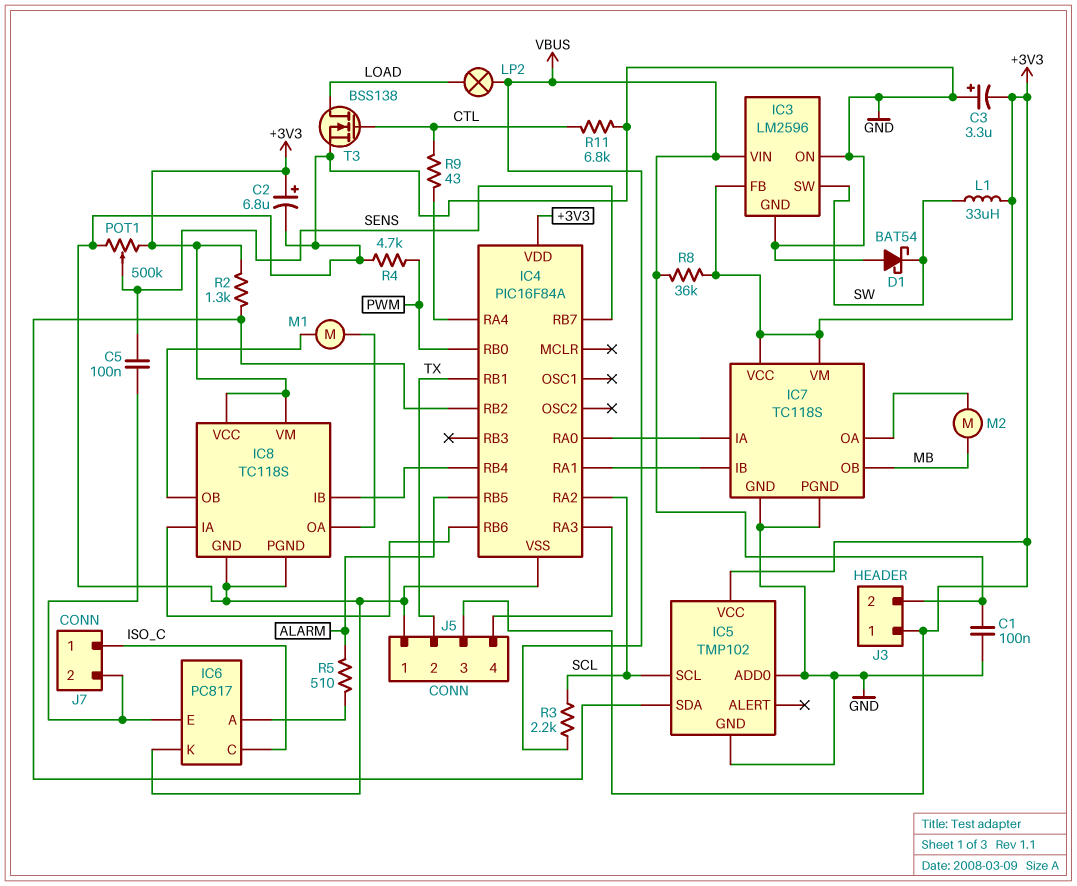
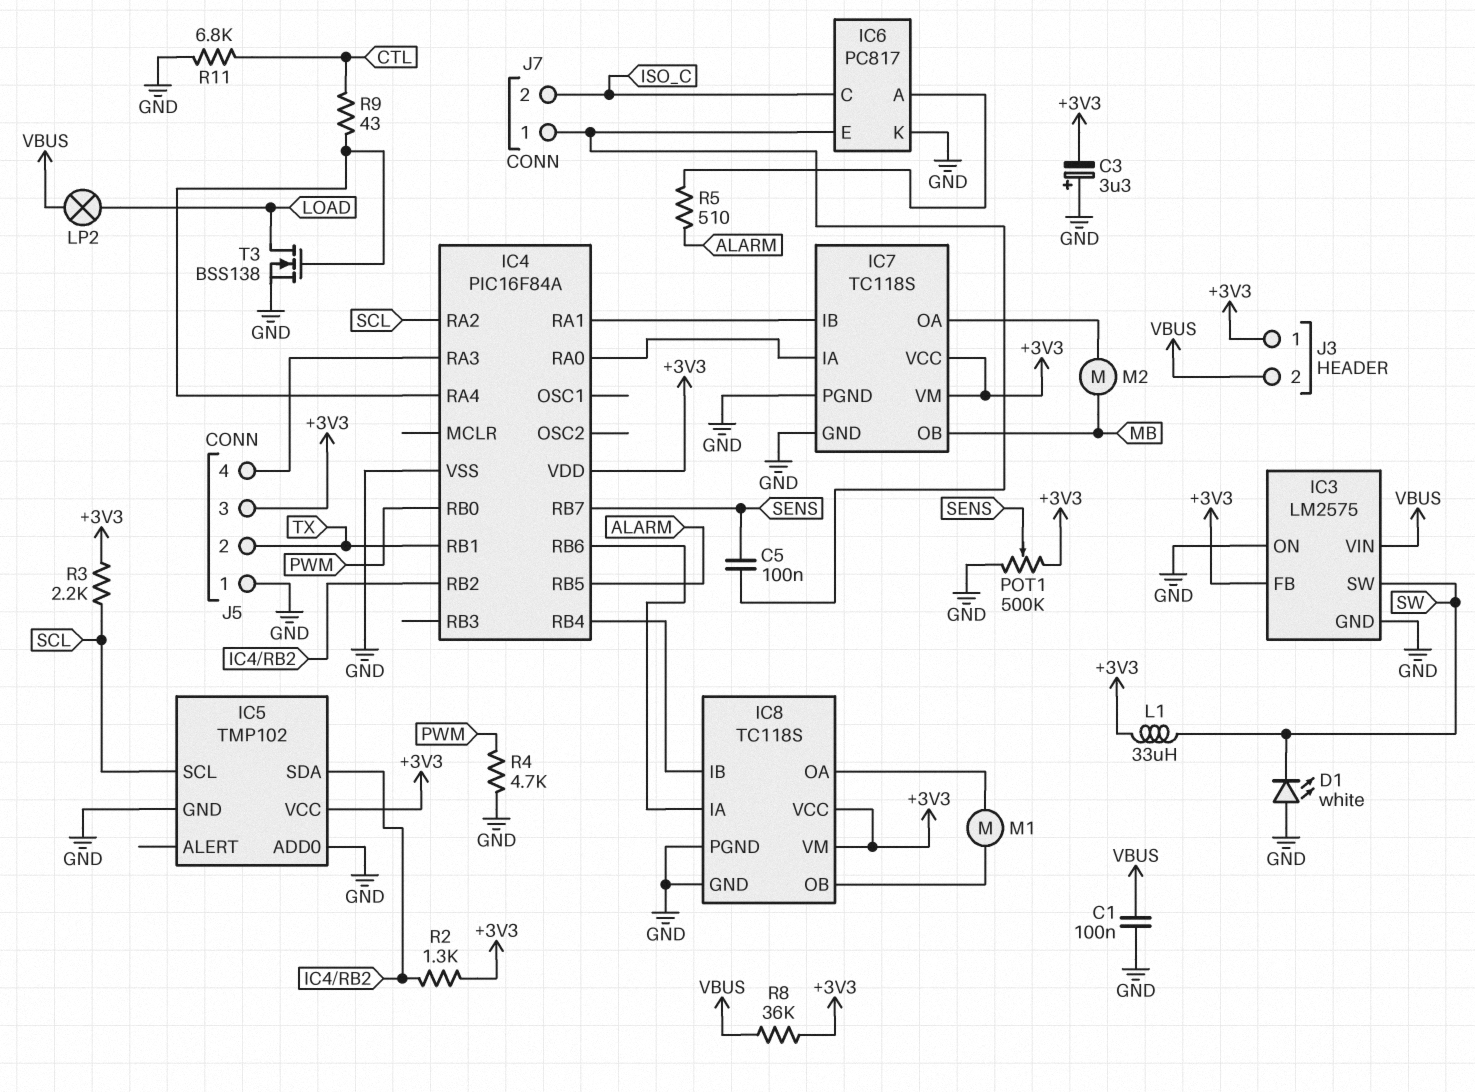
C2: 6.8uF (plus +3V3, minus GND) -> none
D1: schottky BAT54 (A GND, K SW) -> LED white (A GND, K SW)
IC3: LM2596 -> LM2575
J7 pin 1: ISO_C -> IC6/E
J7 pin 2: IC6/E -> ISO_C
R3: 2.2k (SCL, VBUS) -> 2.2k (+3V3, SCL)
T3: NMOS BSS138 (G CTL, D LOAD, S GND) -> NMOS BSS138 (G IC4/RA4, D LOAD, S GND)

